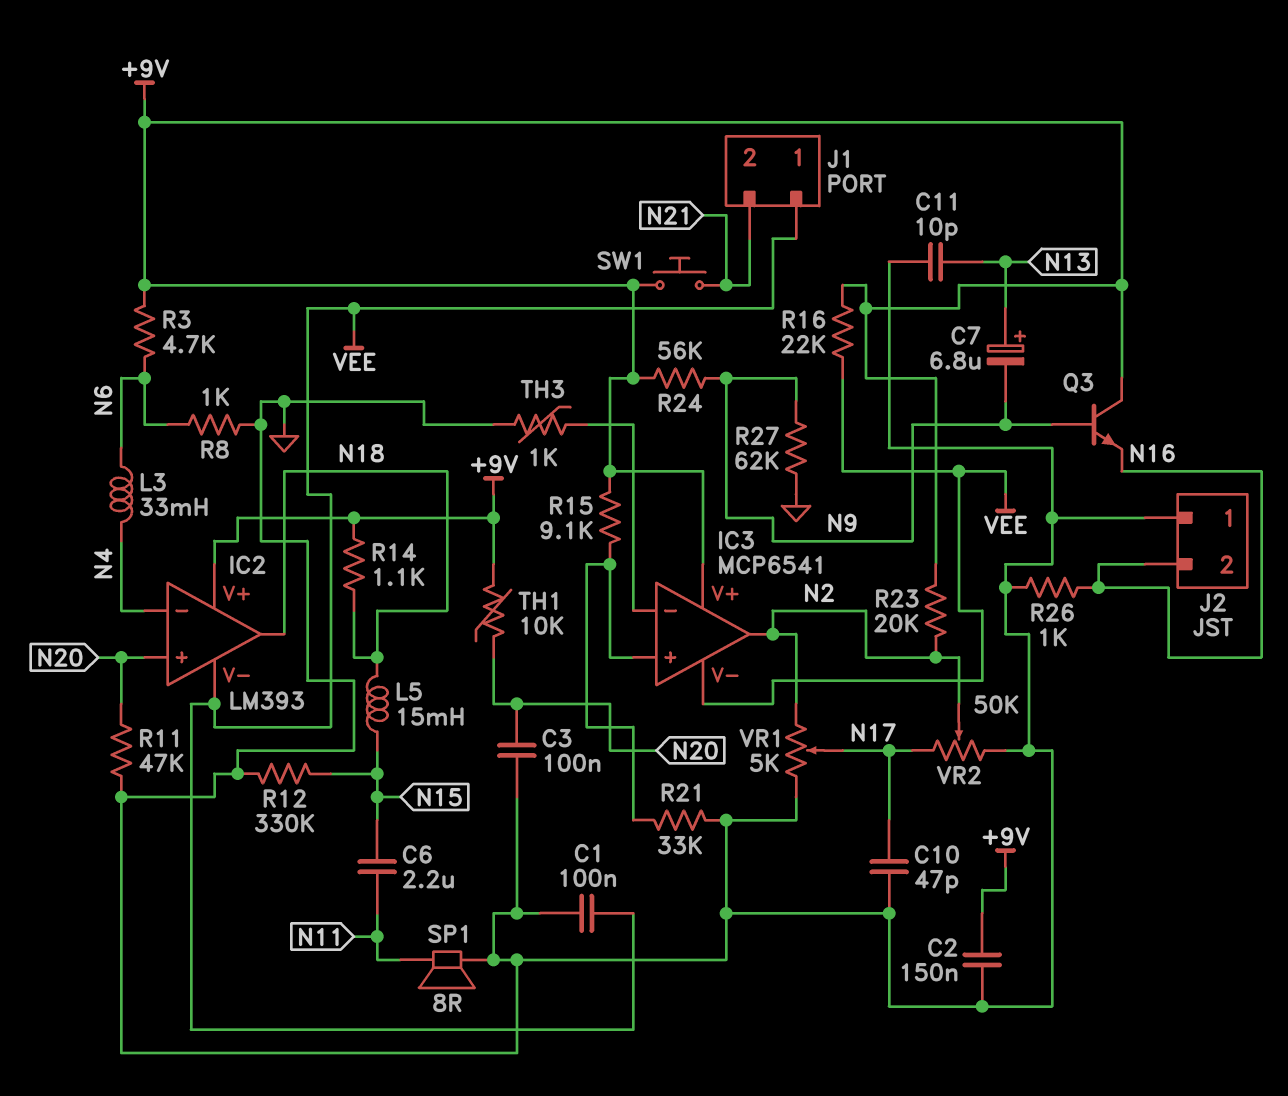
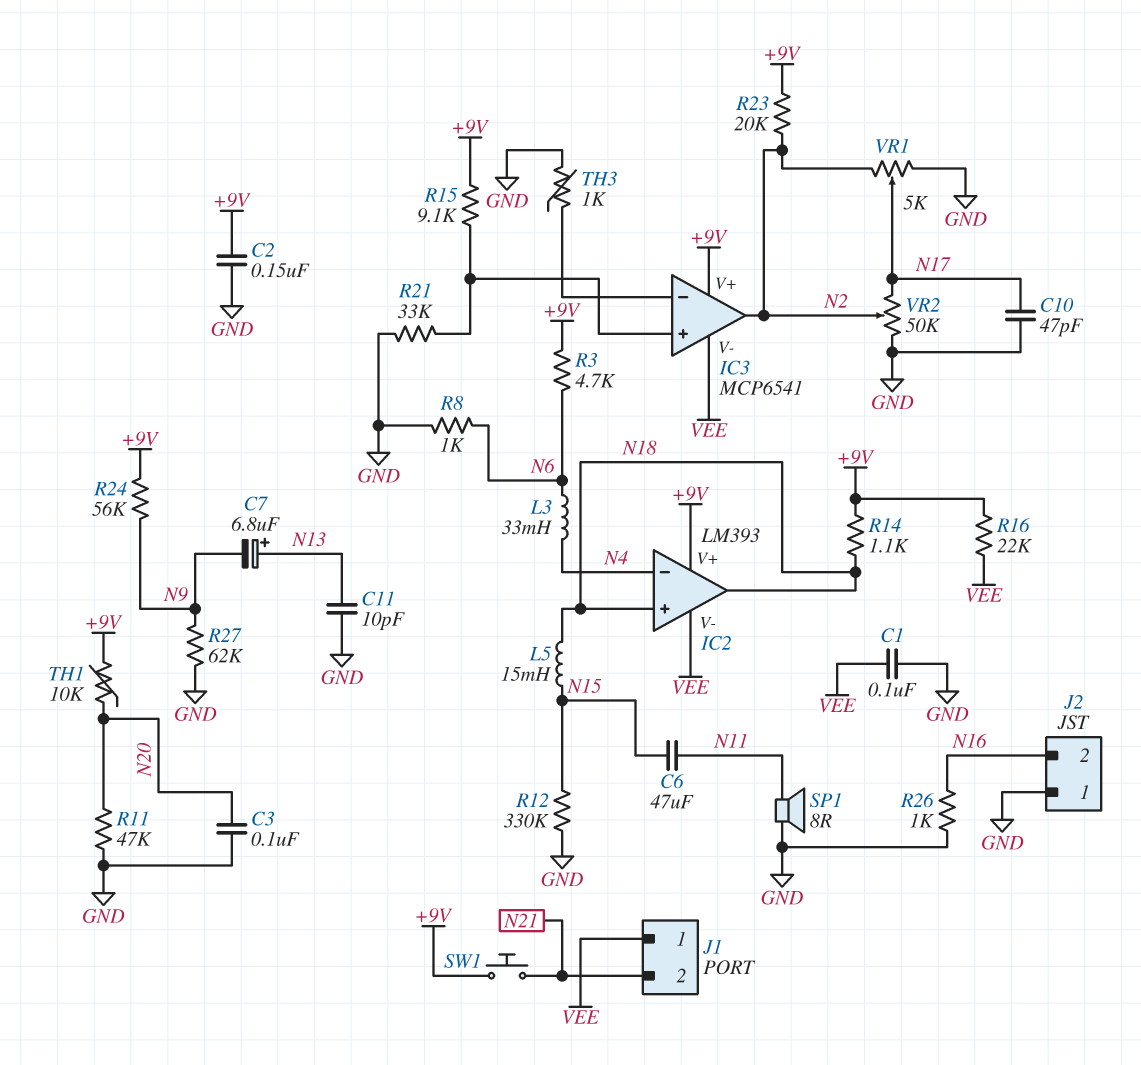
C6: 2.2uF (N11, N15) -> 47uF (N11, N15)
IC2 pin in+: N20 -> N18
Q3: NPN (B N9, C +9V, E N16) -> none

